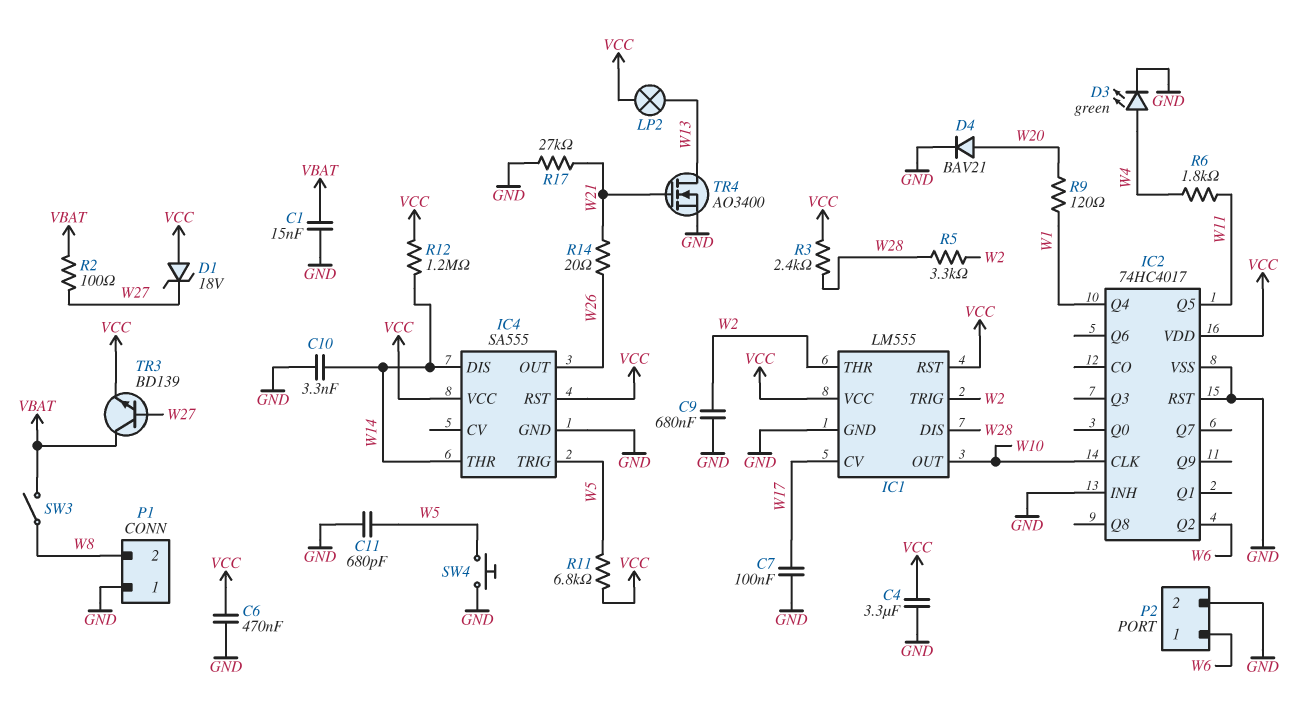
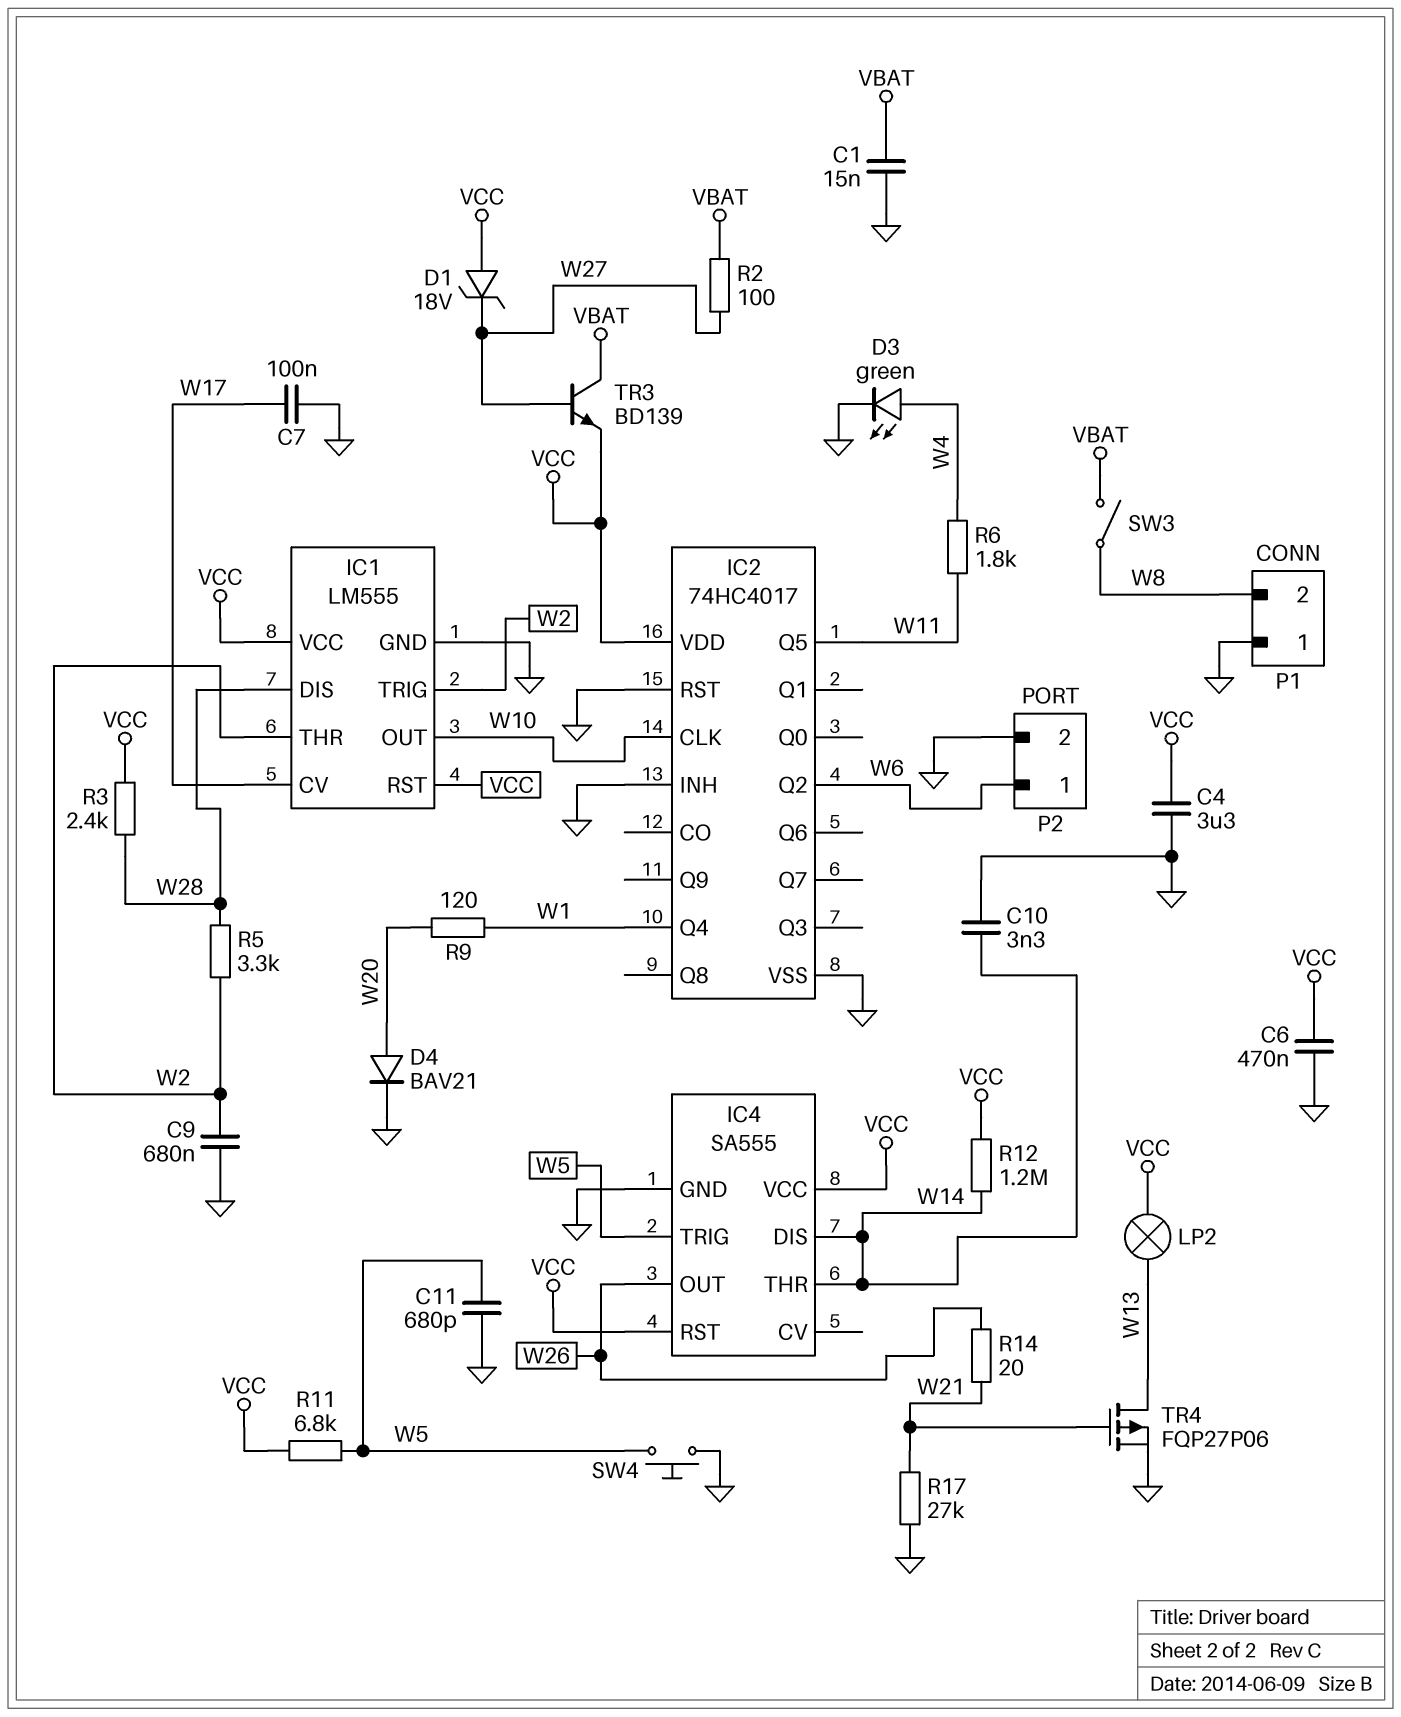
TR4: NMOS AO3400 (G W21, D W13, S GND) -> PMOS FQP27P06 (G W21, D W13, S GND)

